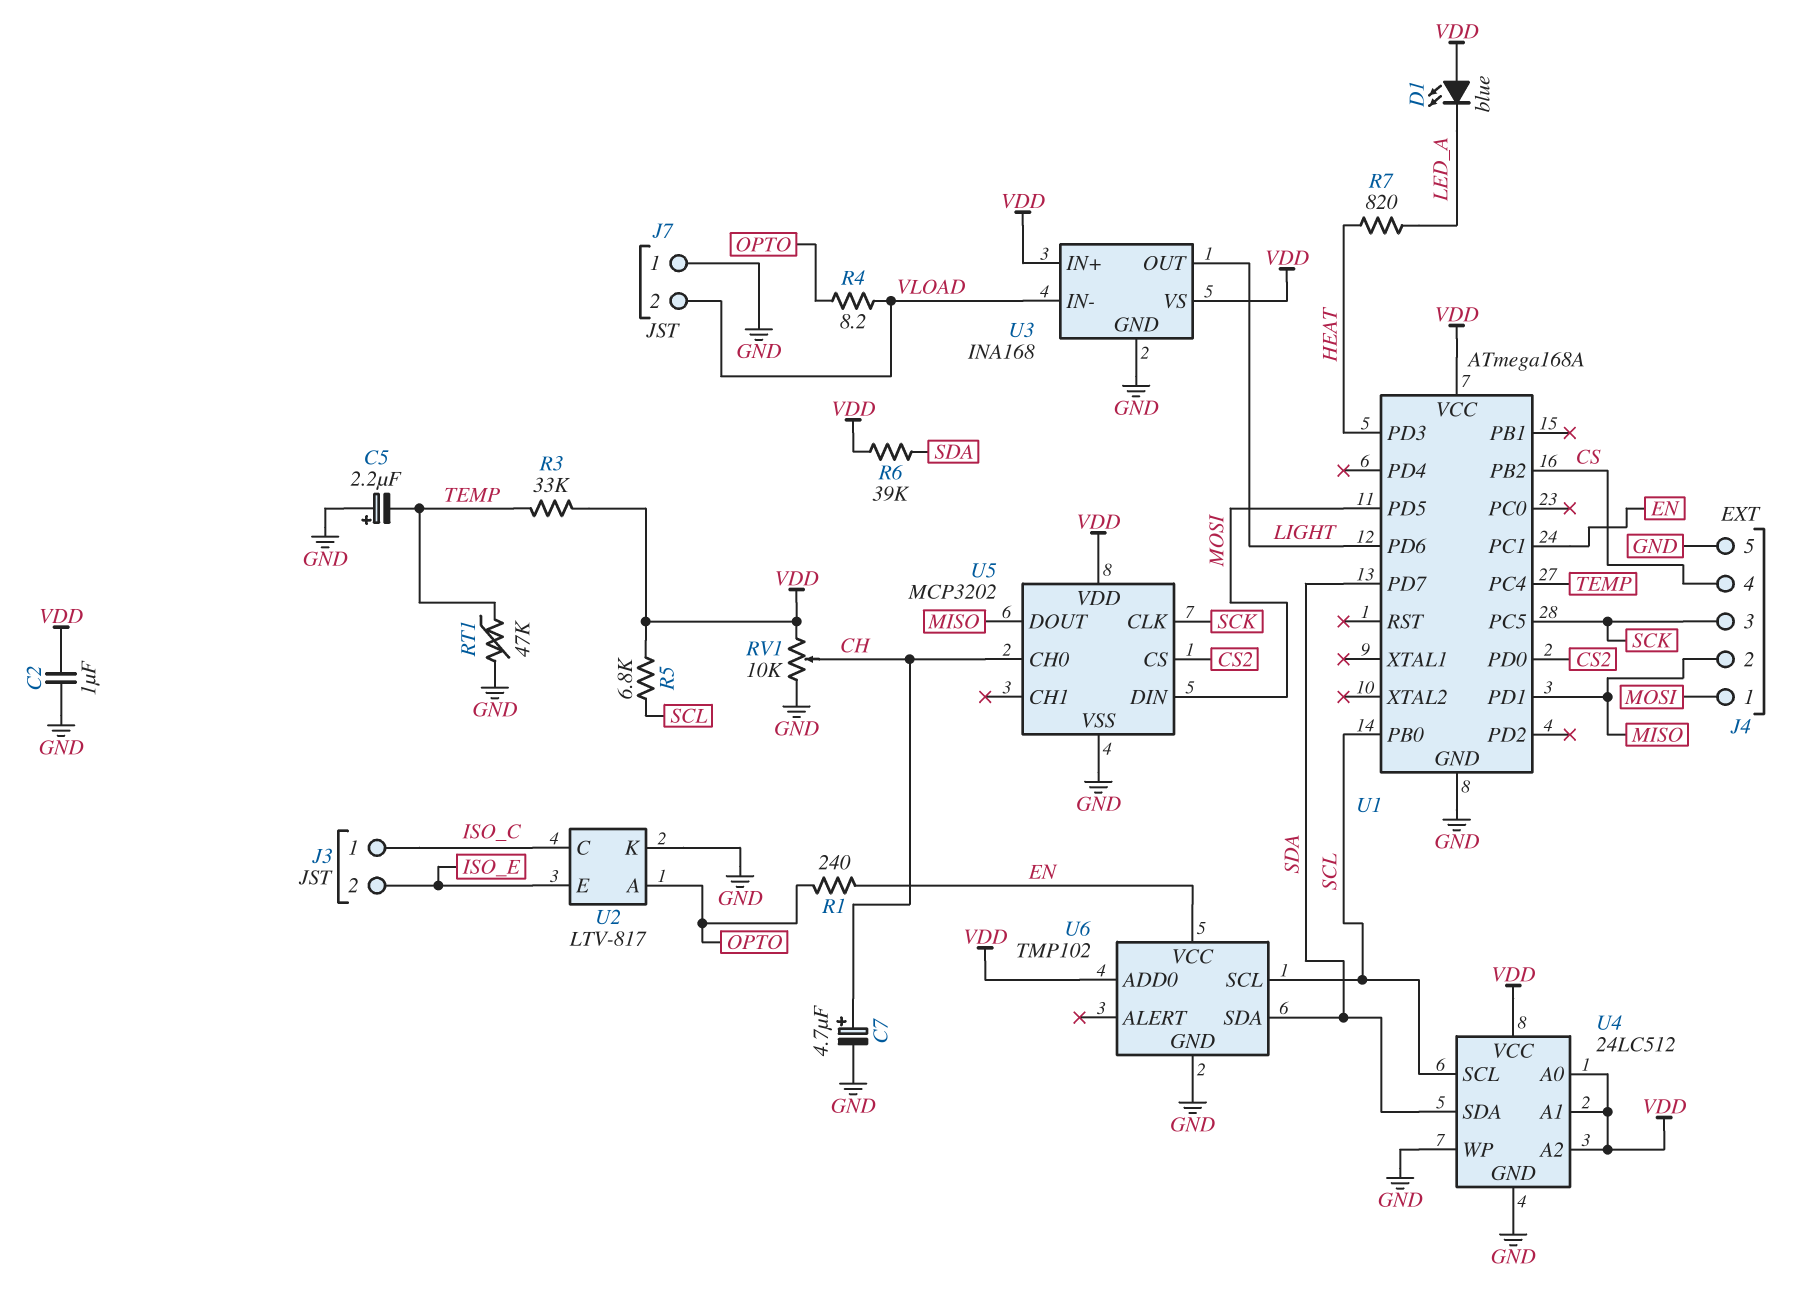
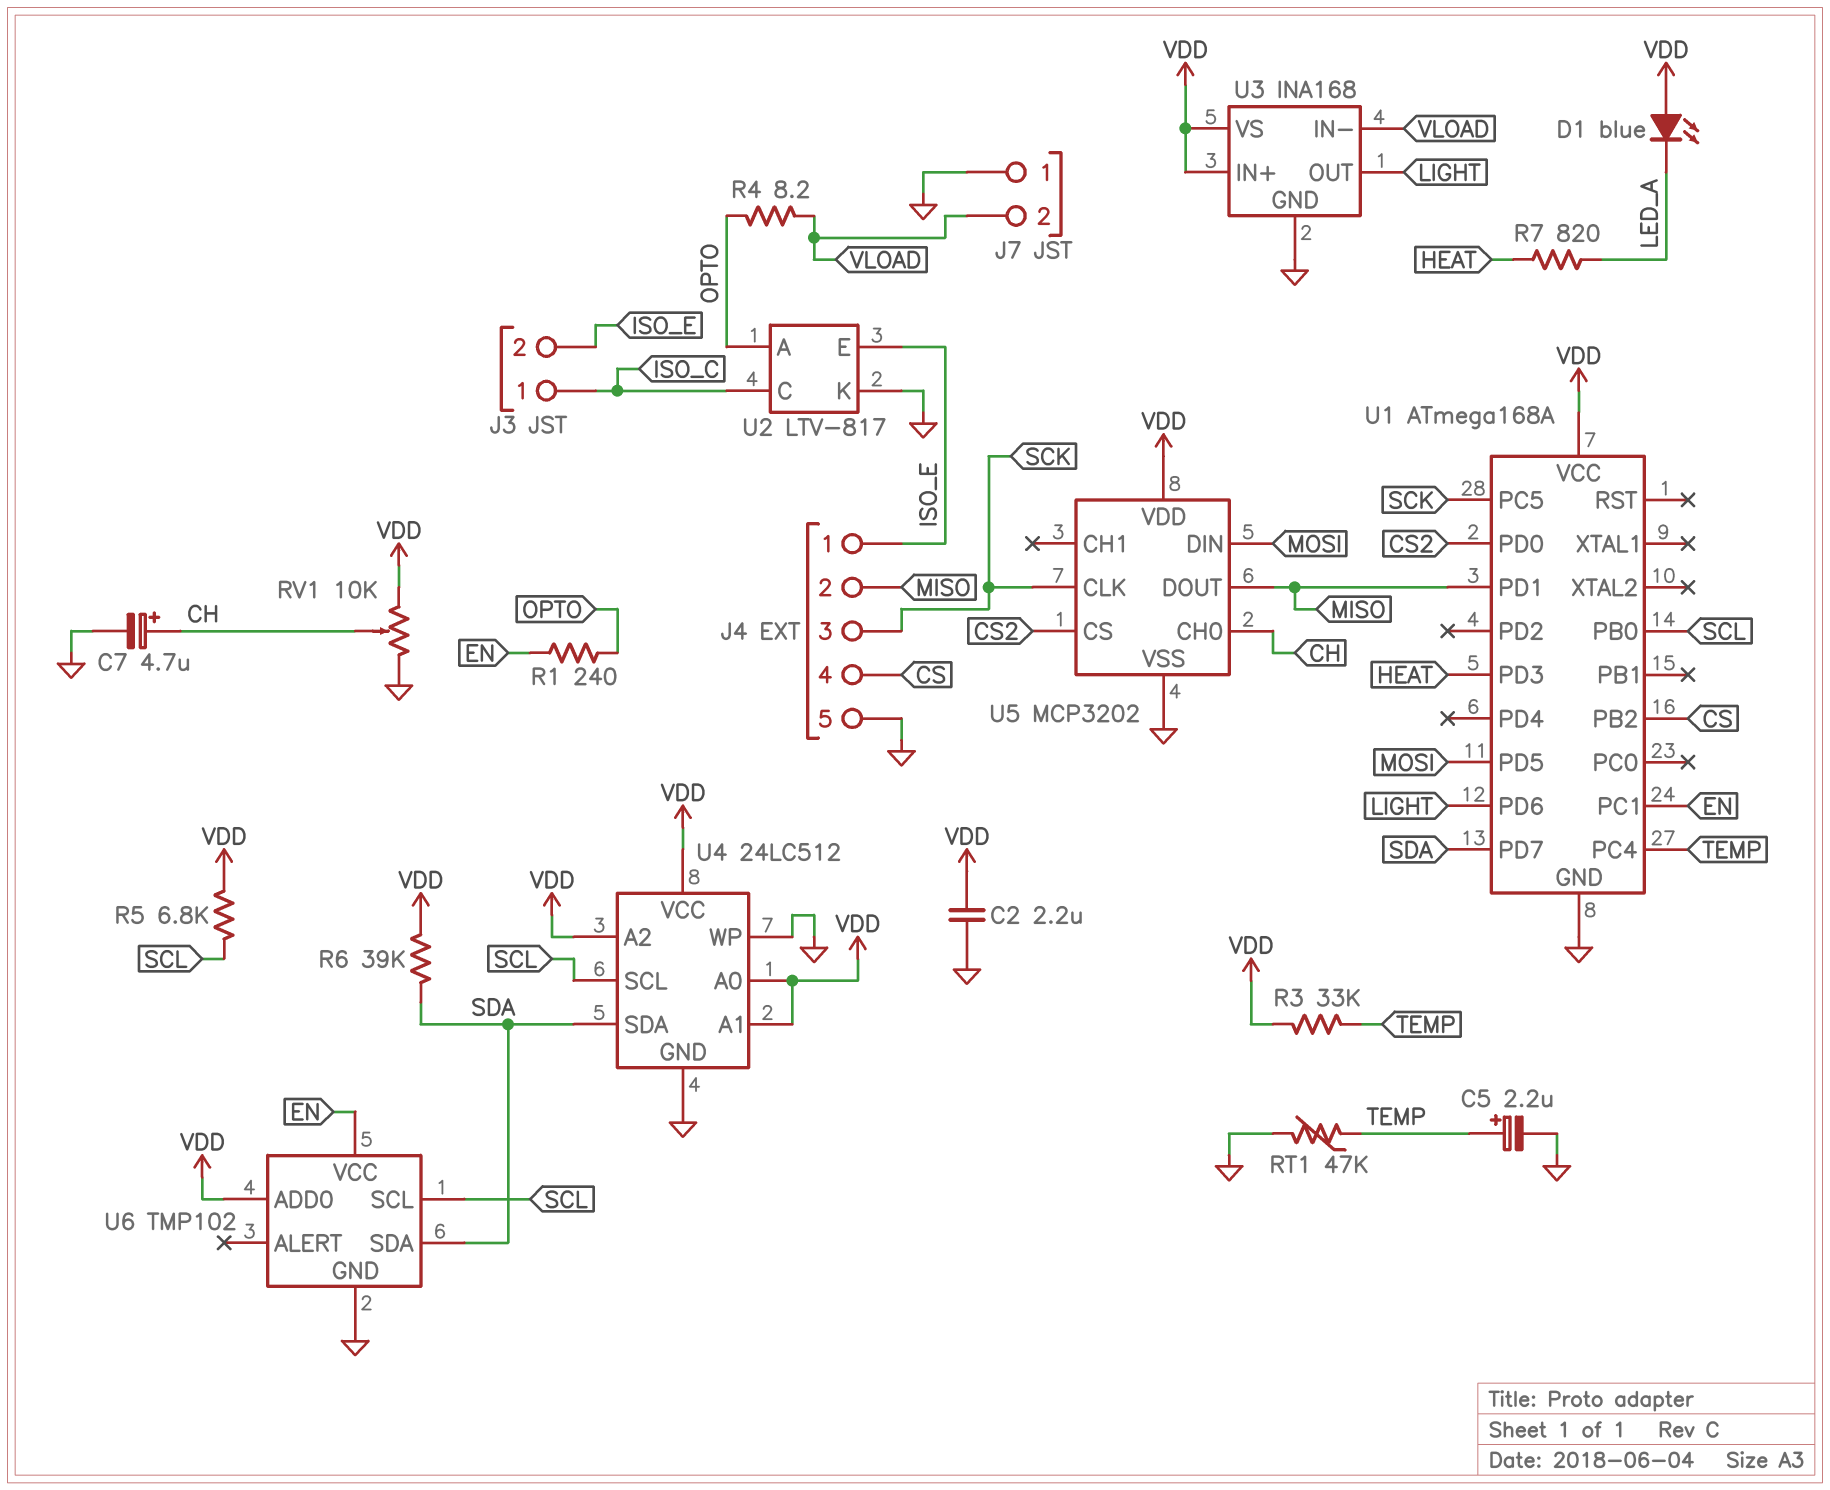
C2: 1uF (GND, VDD) -> 2.2uF (GND, VDD)
C5: 2.2uF (plus GND, minus TEMP) -> 2.2uF (plus TEMP, minus GND)
J4 pin 1: MOSI -> ISO_E

